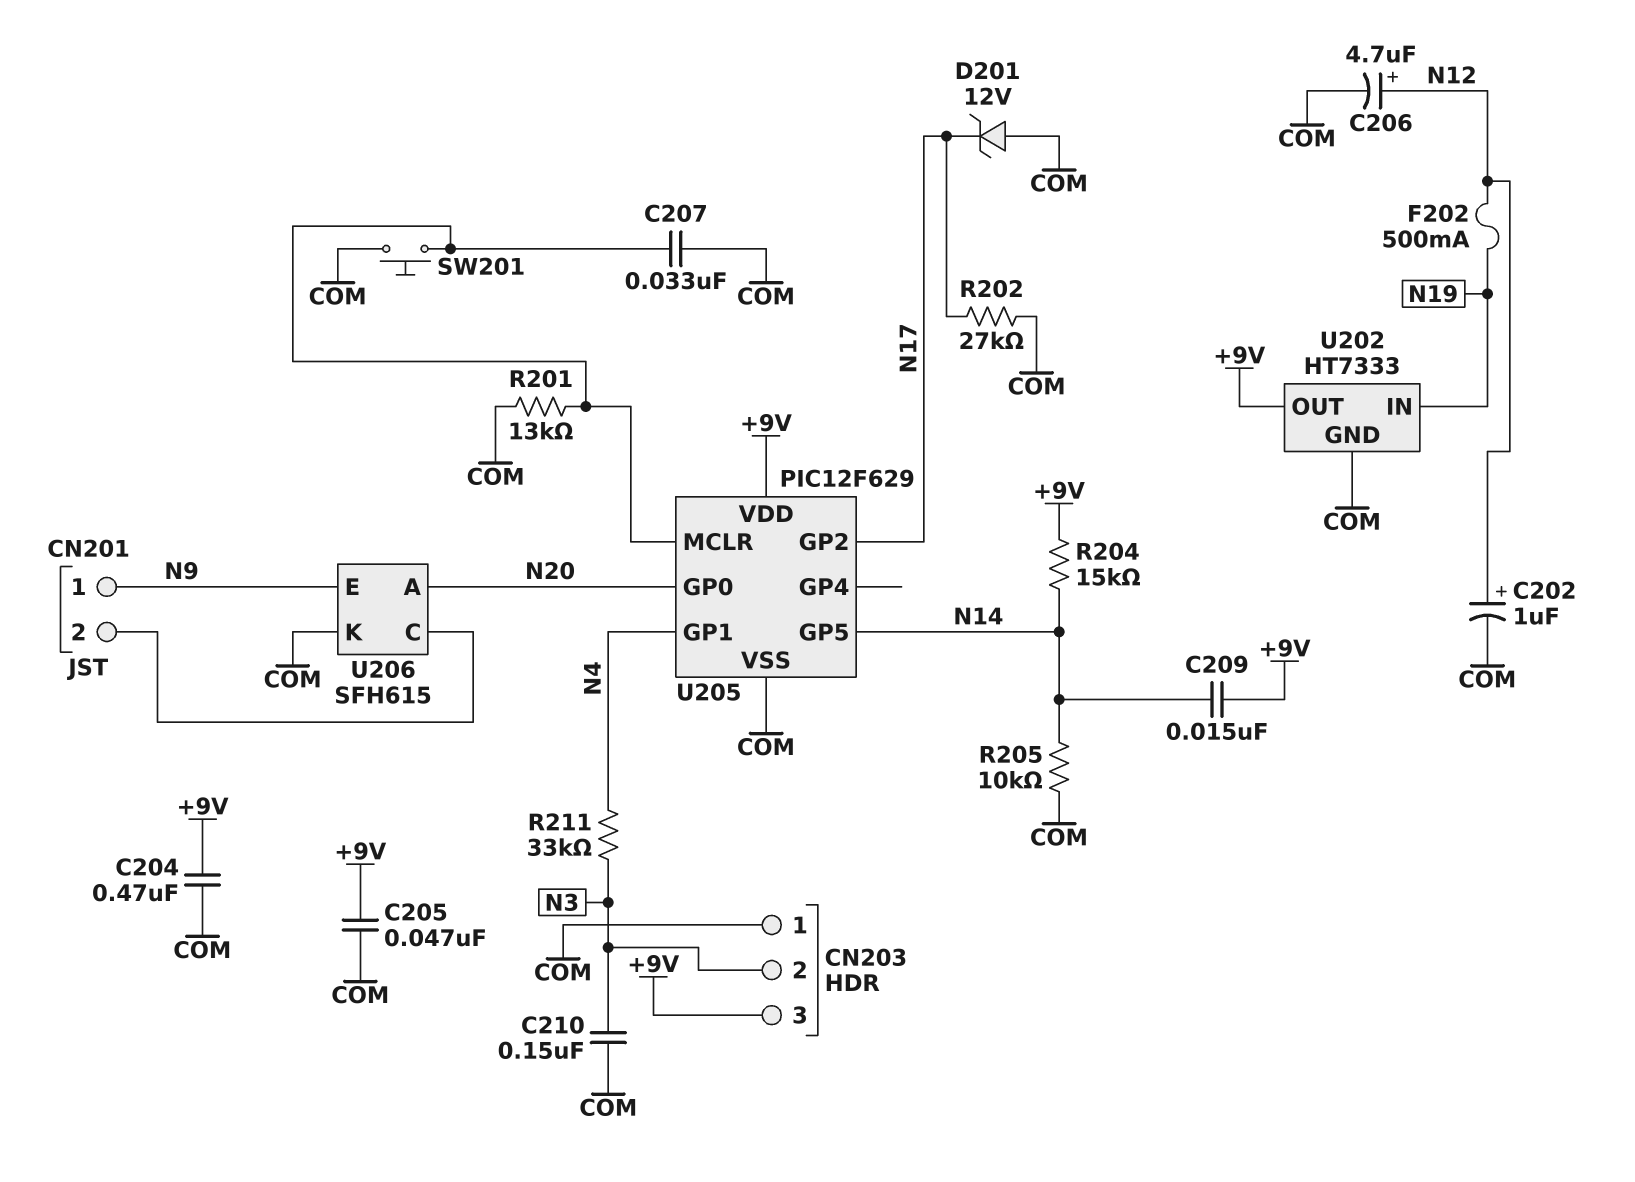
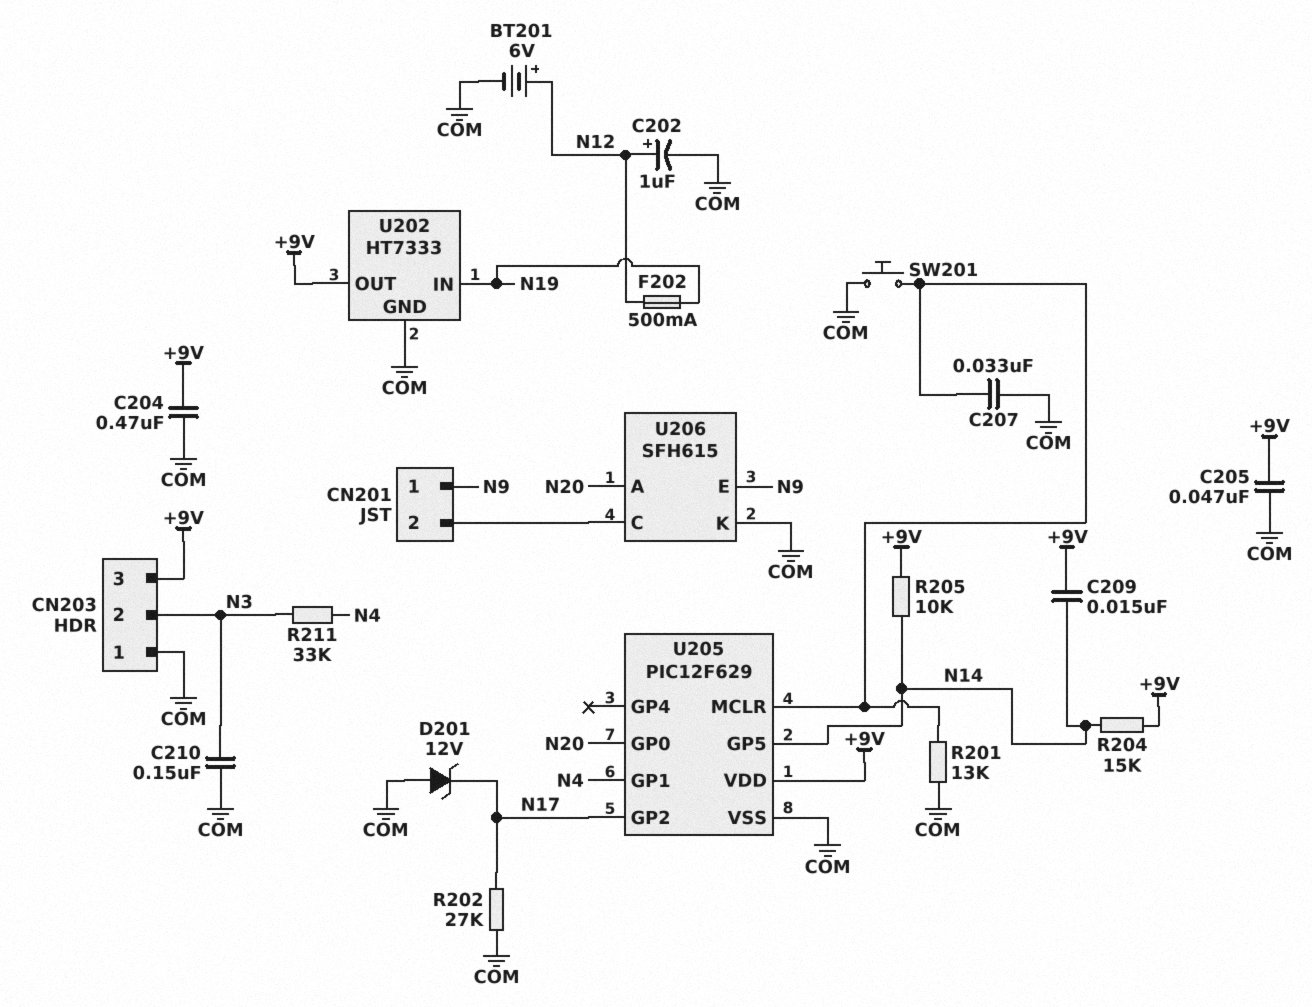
BT201: none -> 6V (plus N12, minus COM)
C206: 4.7uF (plus N12, minus COM) -> none
R205: 10k (COM, N14) -> 10k (+9V, N14)

